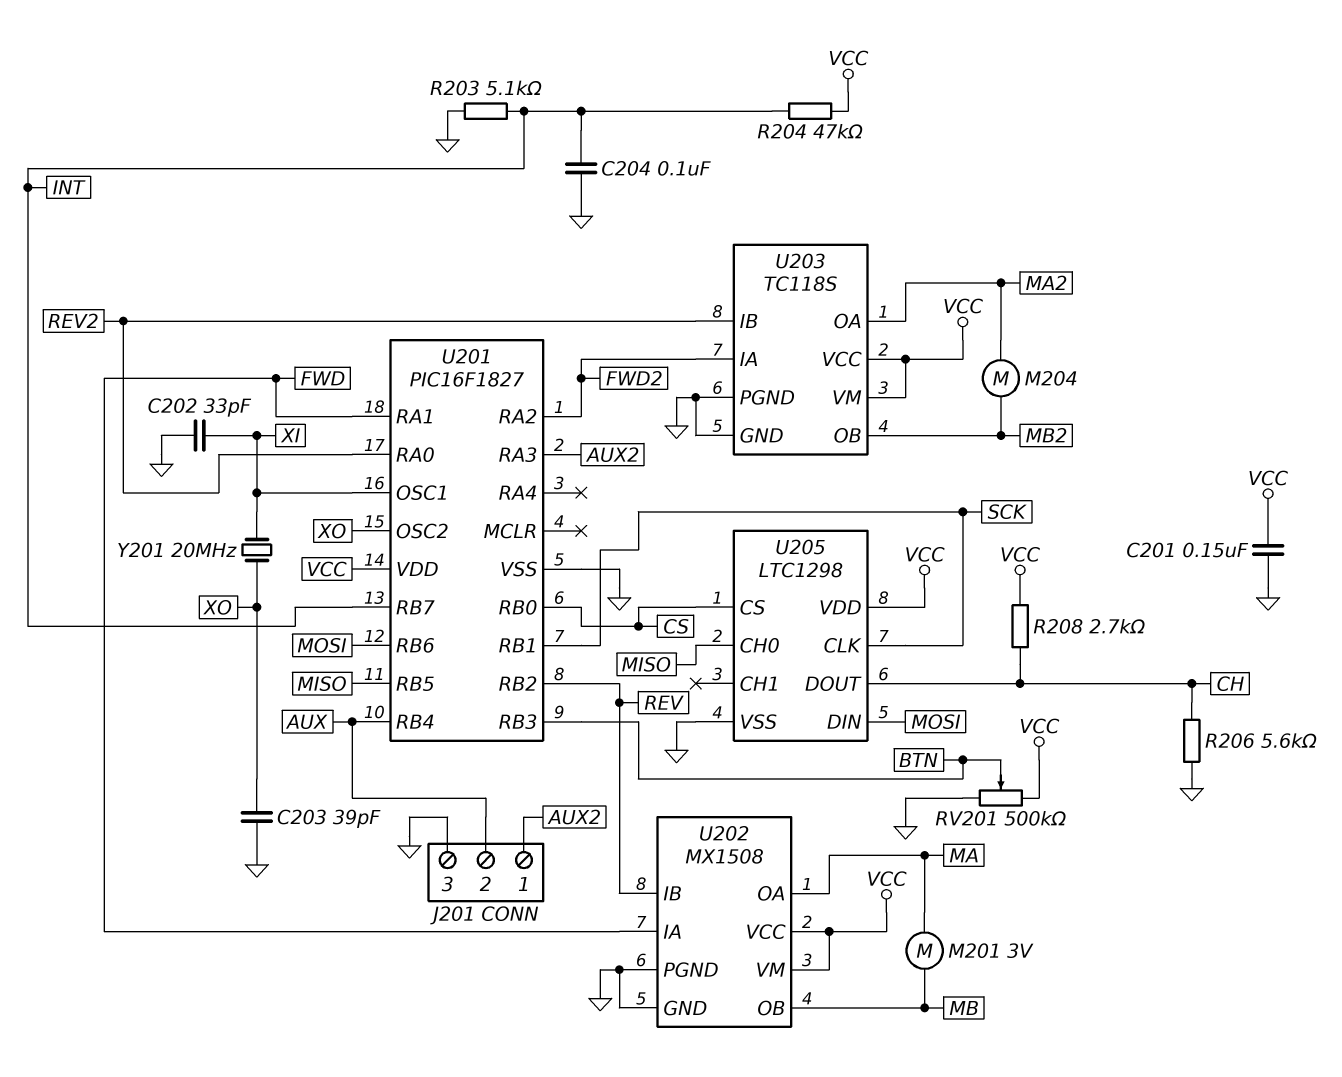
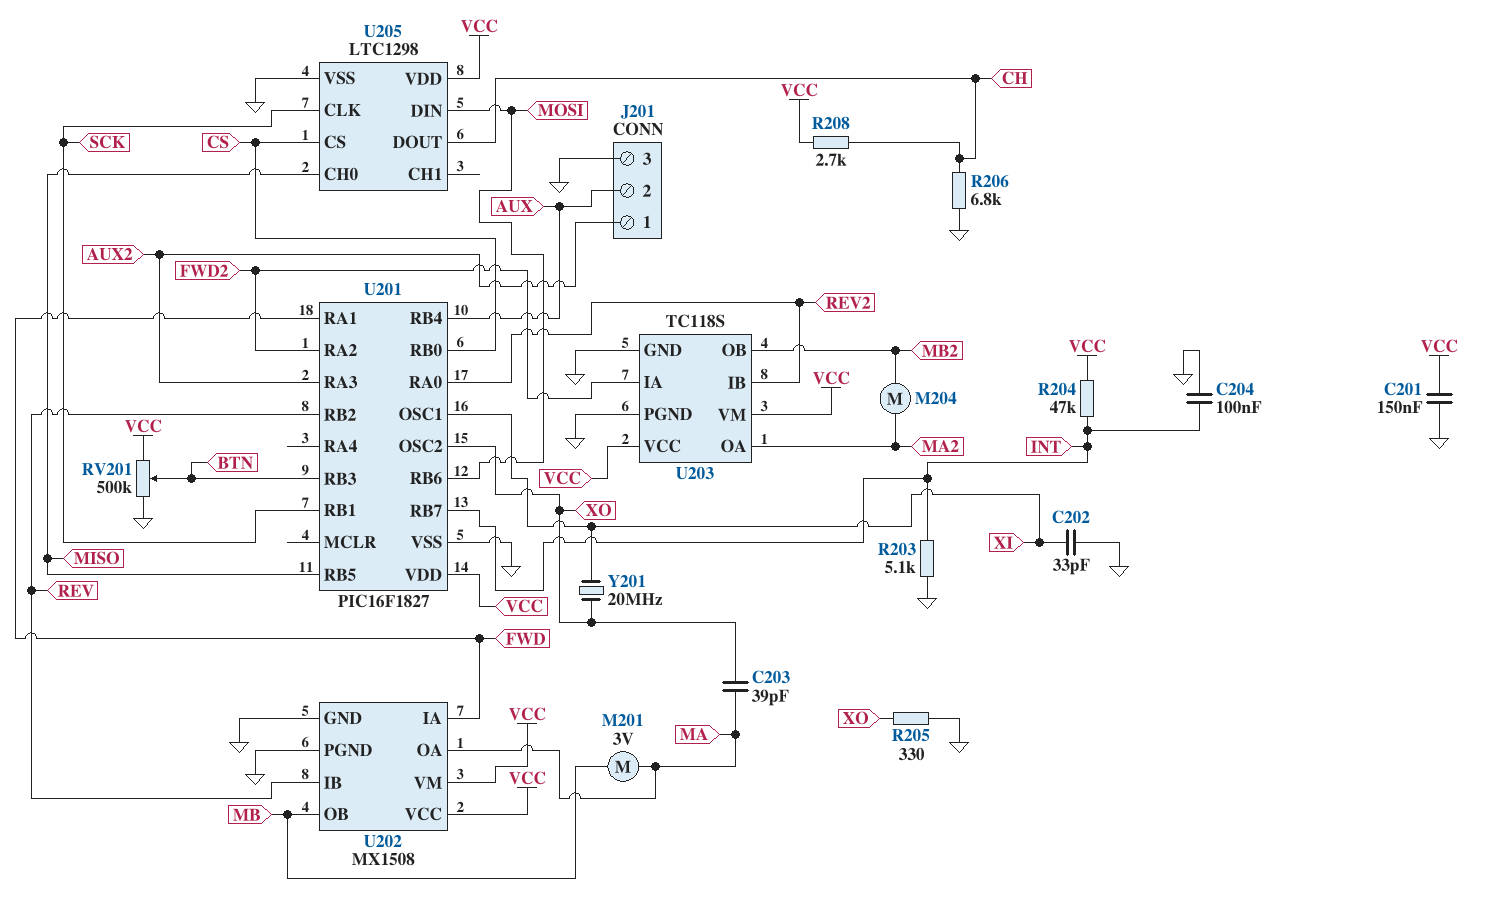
C203: 39pF (GND, XO) -> 39pF (MA, XO)
R205: none -> 330 (GND, XO)
R206: 5.6k (CH, GND) -> 6.8k (CH, GND)

